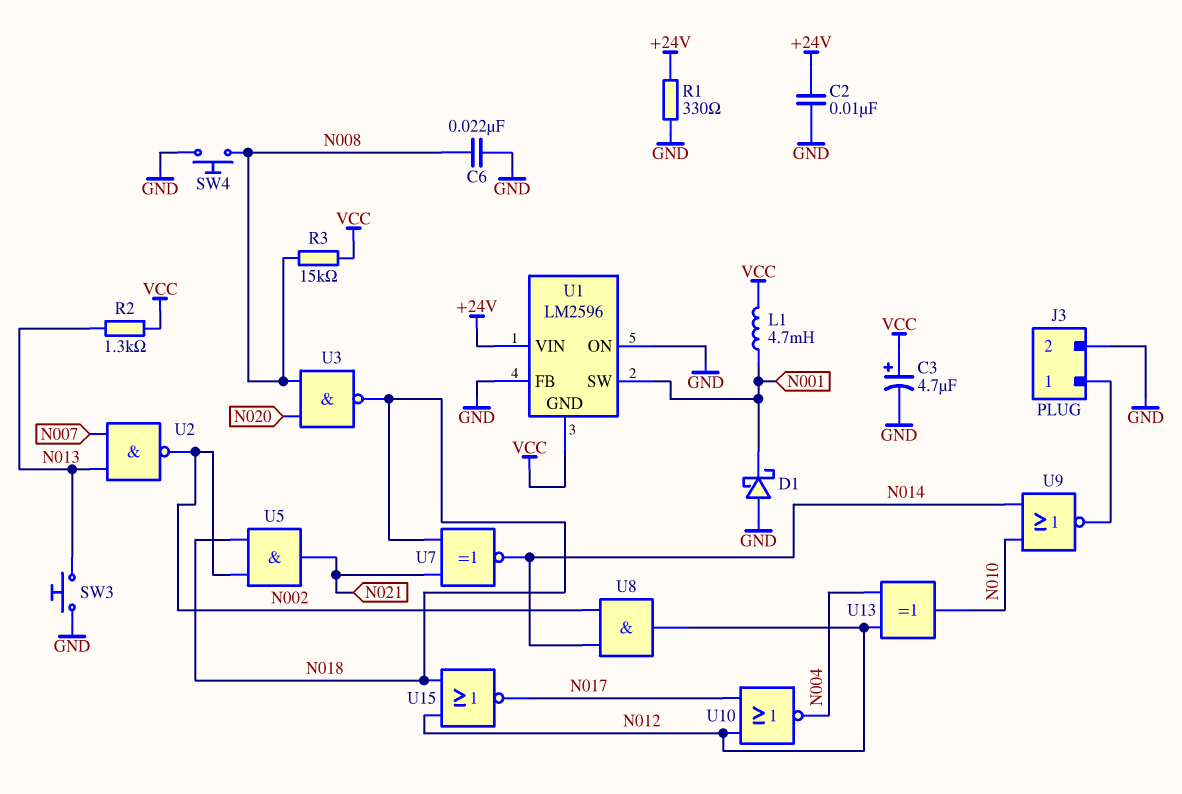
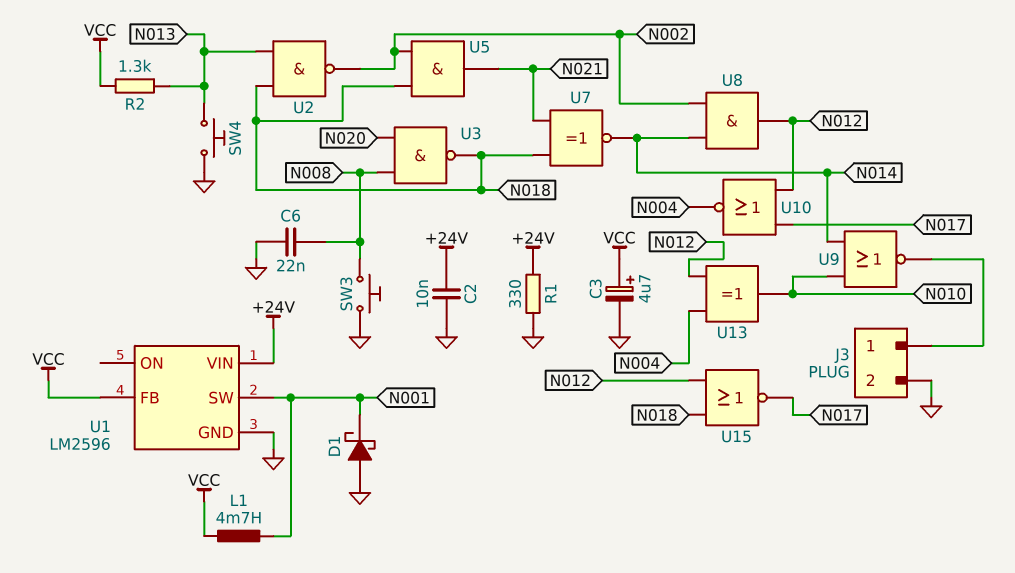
R3: 15k (N008, VCC) -> none
SW3: button (GND, N013) -> button (GND, N008)
SW4: button (GND, N008) -> button (GND, N013)
U1 pin FB: GND -> VCC
U1 pin GND: VCC -> GND
U1 pin ON: GND -> none
U2: NAND (in N007, in N013, out N002) -> NAND (in N013, in N018, out N002)

